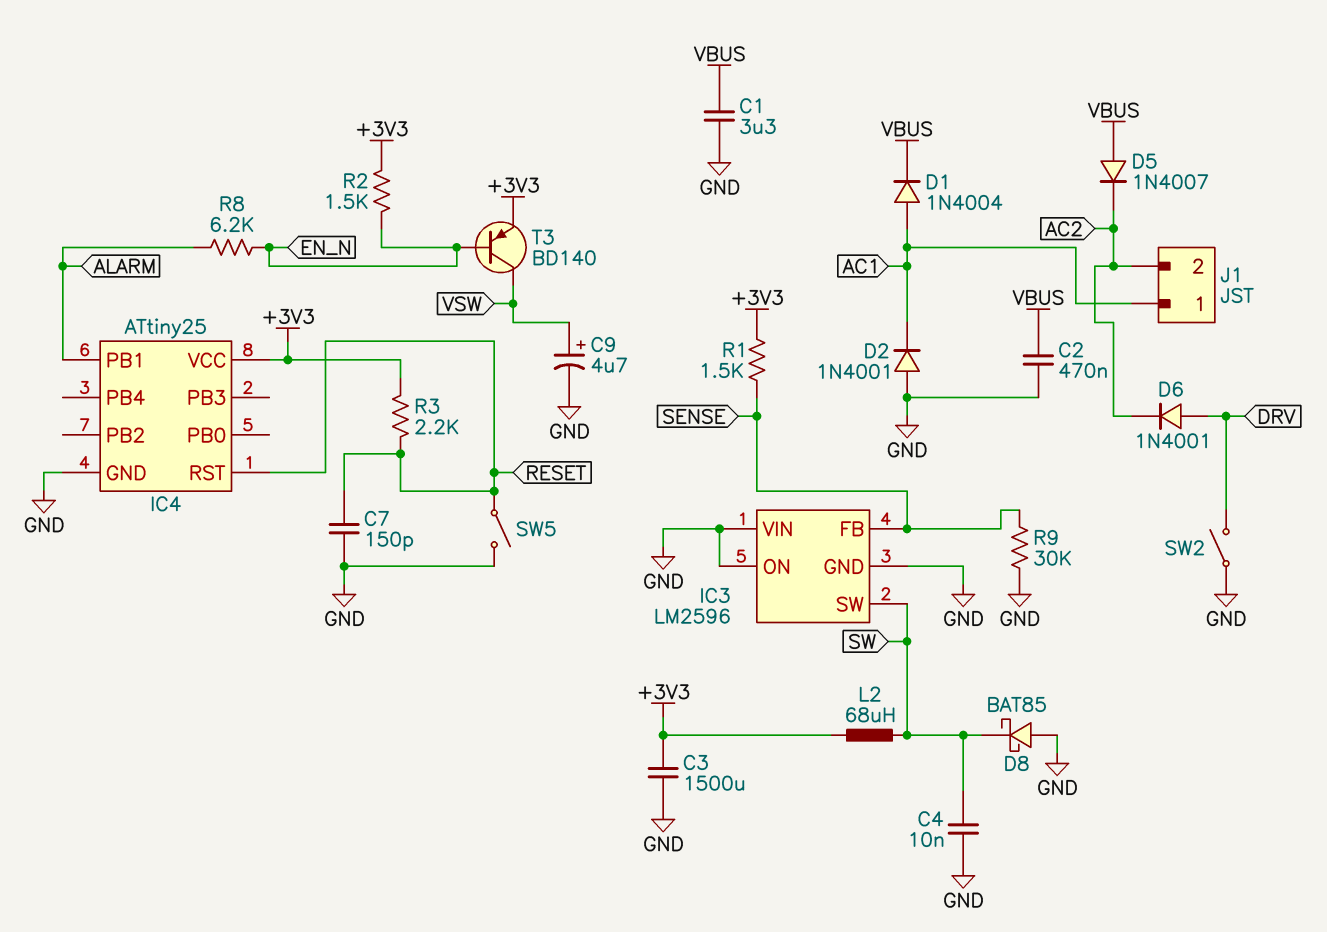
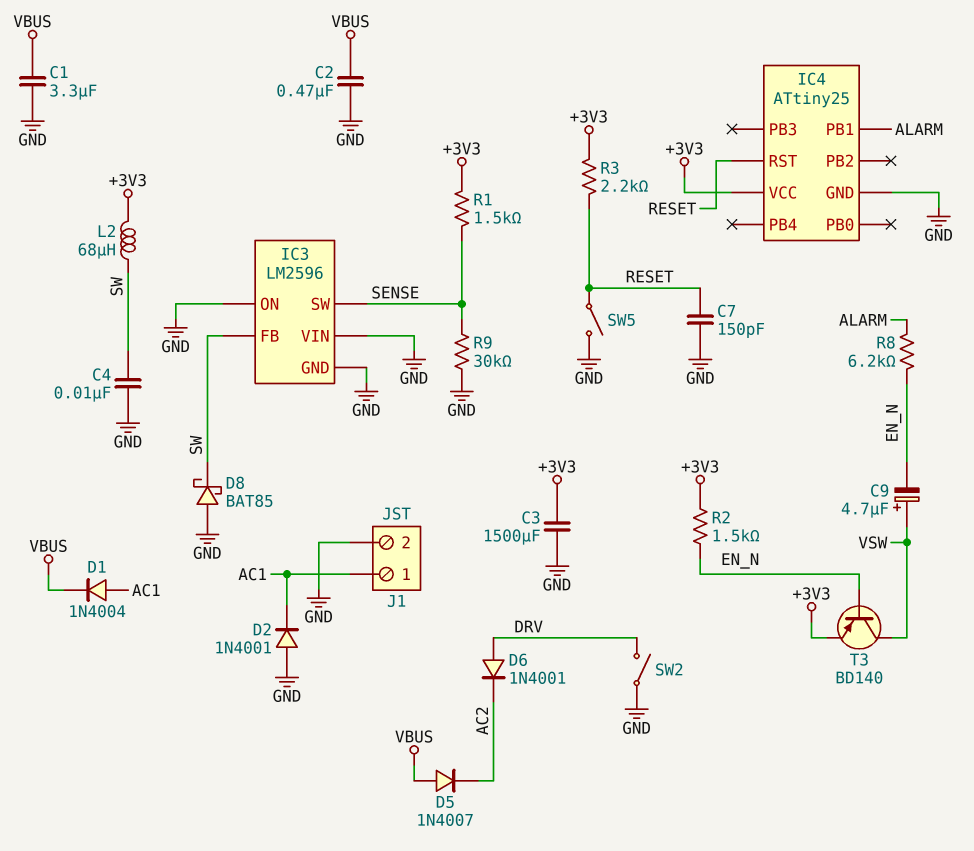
C9: 4.7uF (plus VSW, minus GND) -> 4.7uF (plus VSW, minus EN_N)
IC3 pin FB: SENSE -> SW
IC3 pin SW: SW -> SENSE
J1 pin 2: AC2 -> GND

